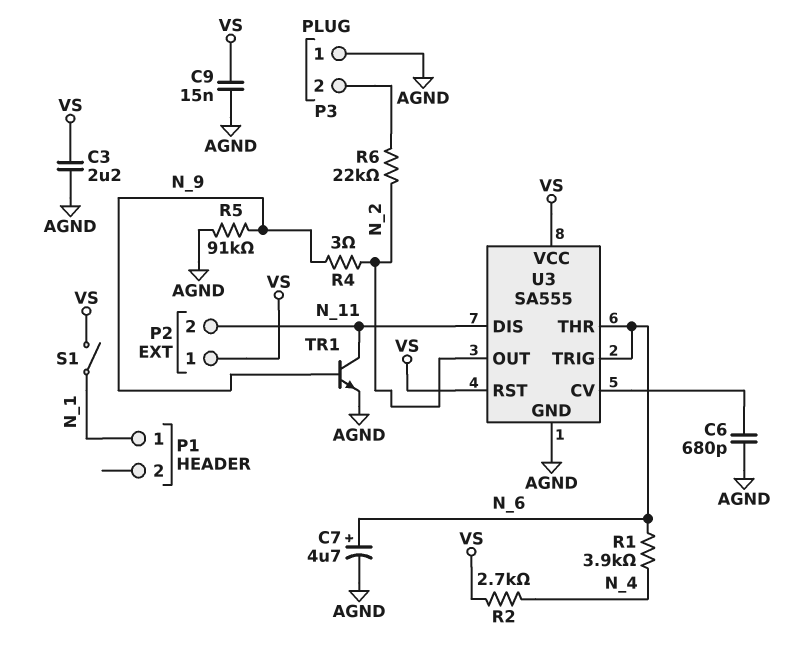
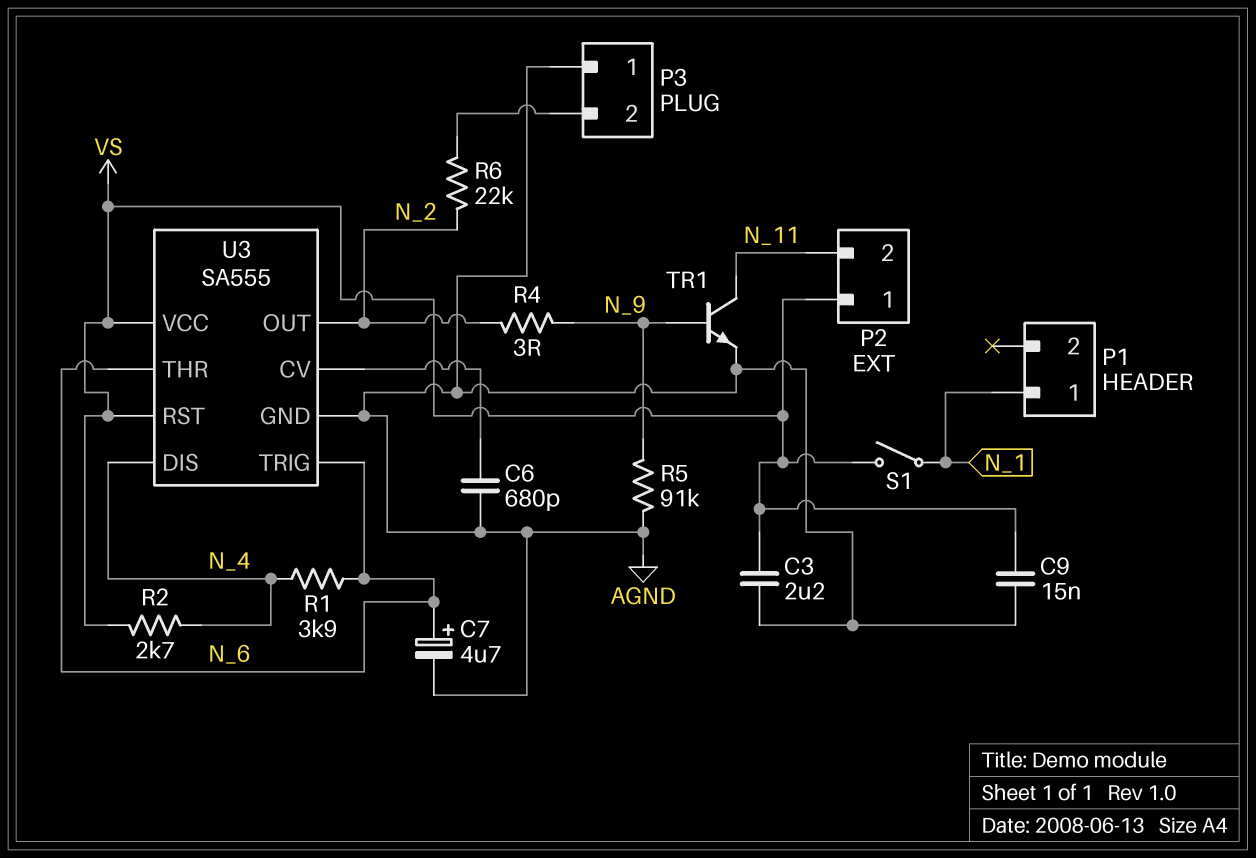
U3 pin DIS: N_11 -> N_4

